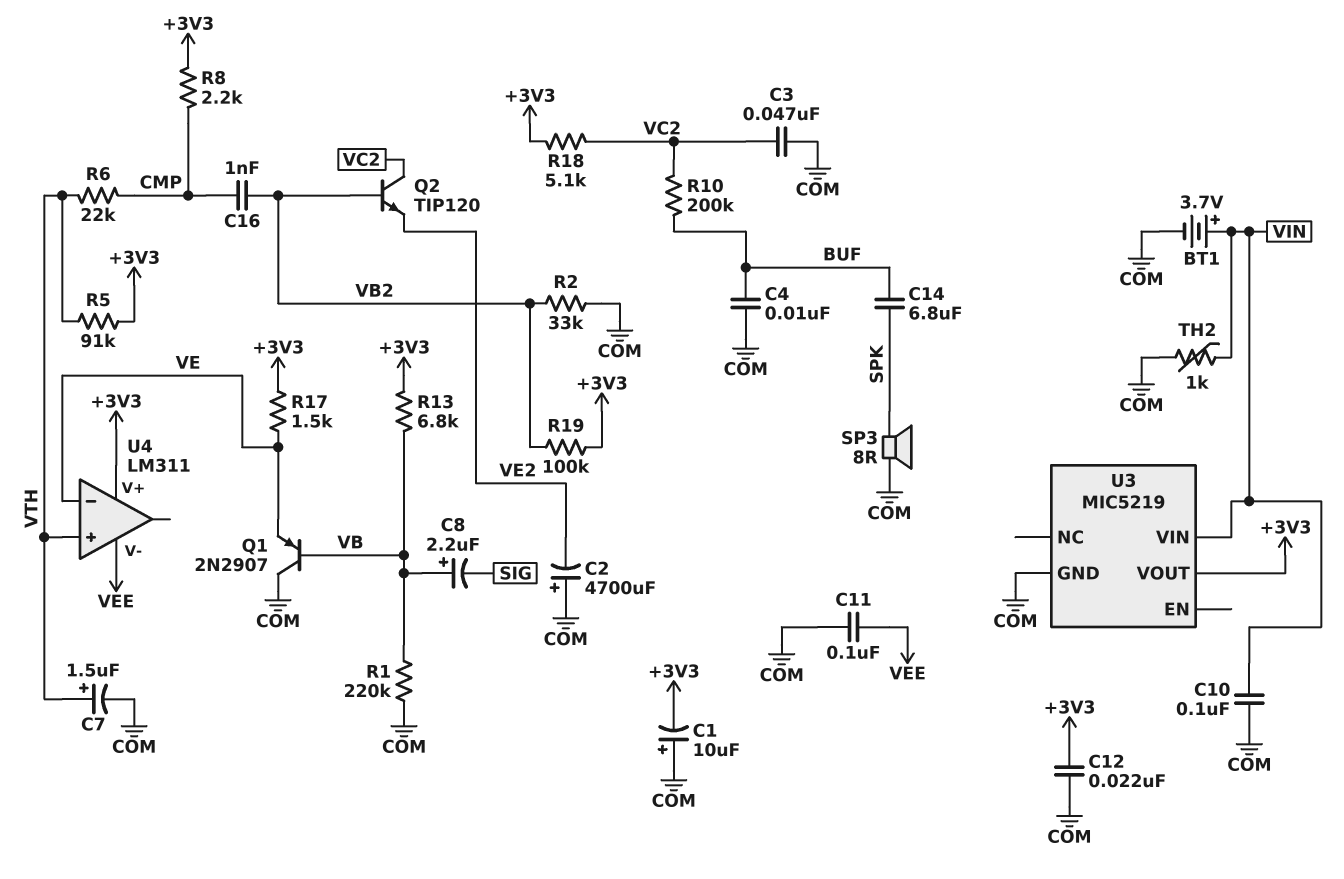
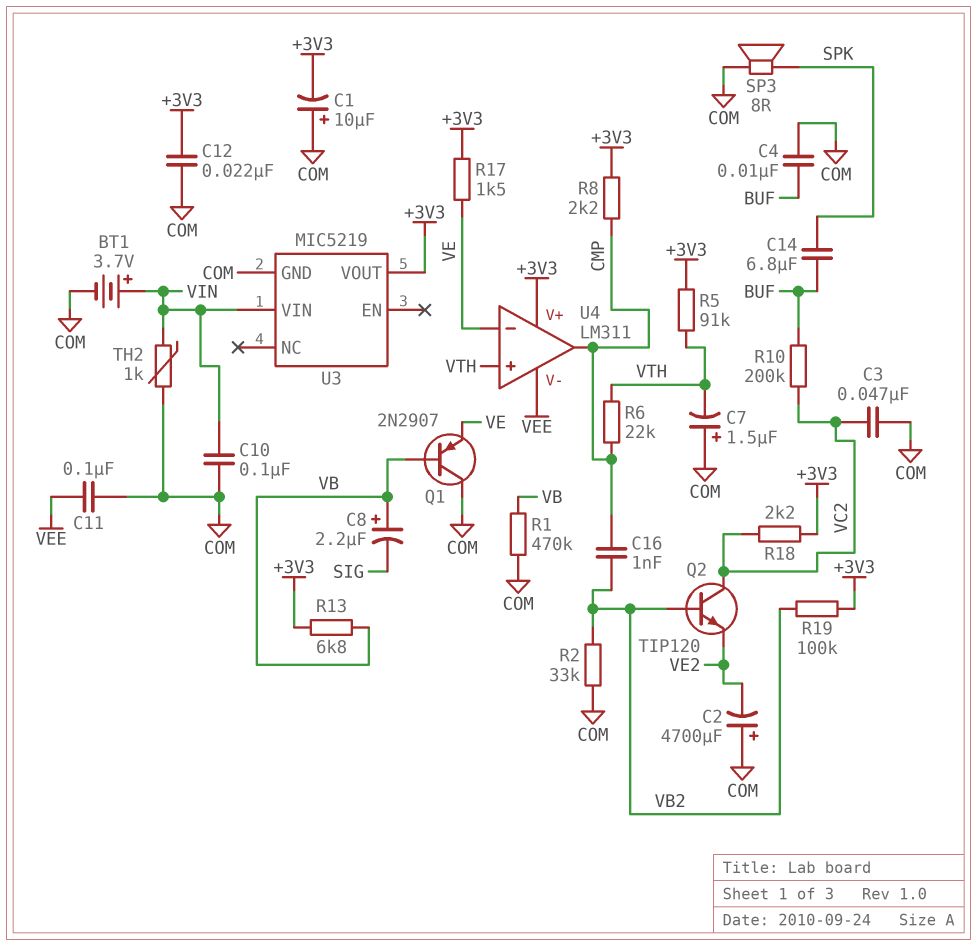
C7: 1.5uF (plus VTH, minus COM) -> 1.5uF (plus COM, minus VTH)
R1: 220k (COM, VB) -> 470k (COM, VB)
R18: 5.1k (+3V3, VC2) -> 2.2k (+3V3, VC2)
U4 pin out: none -> CMP

